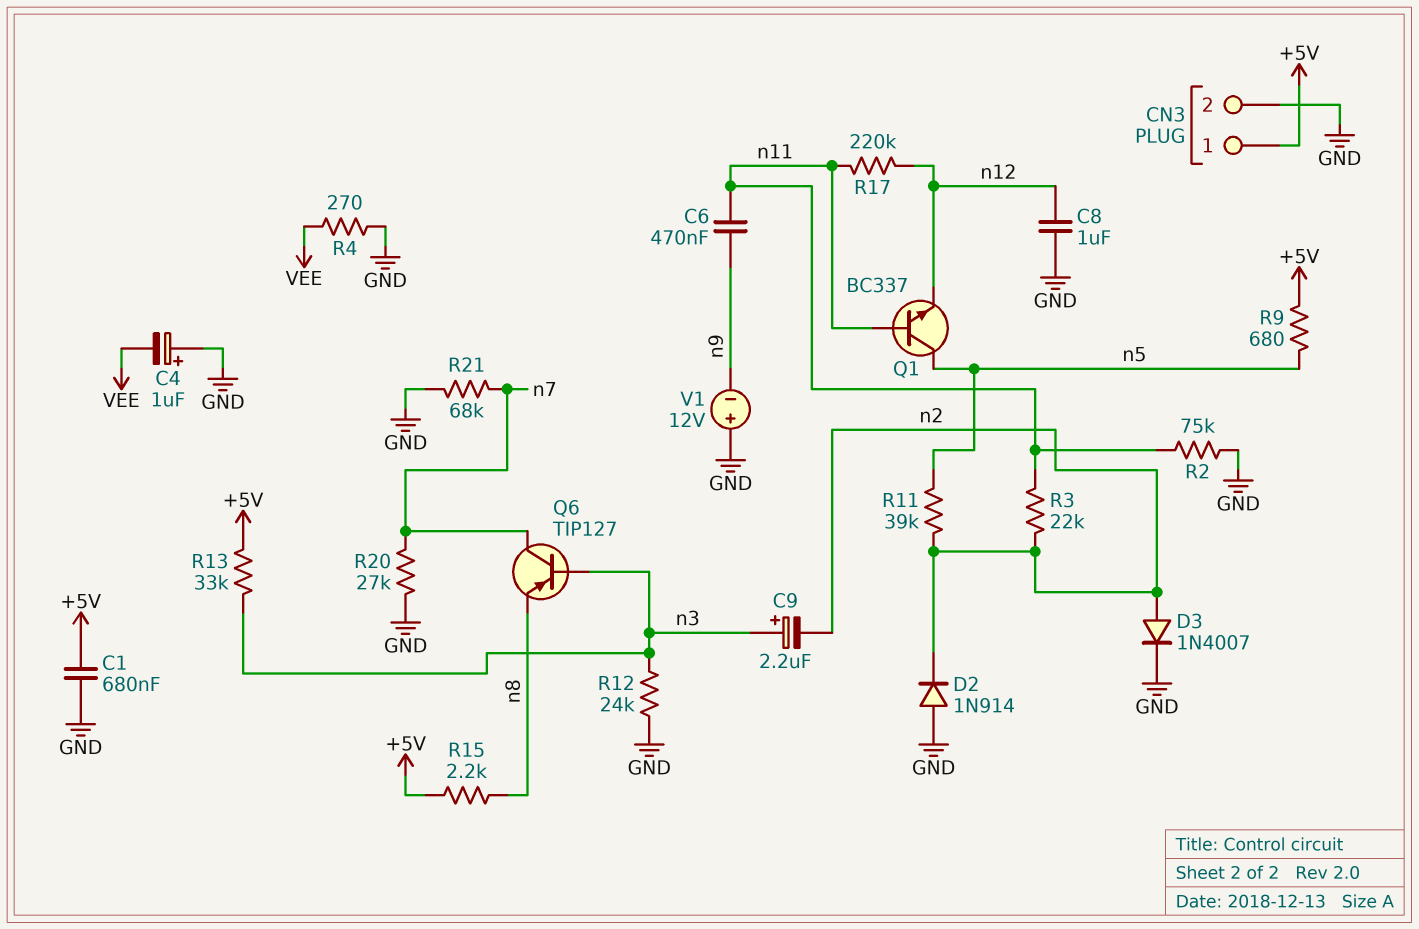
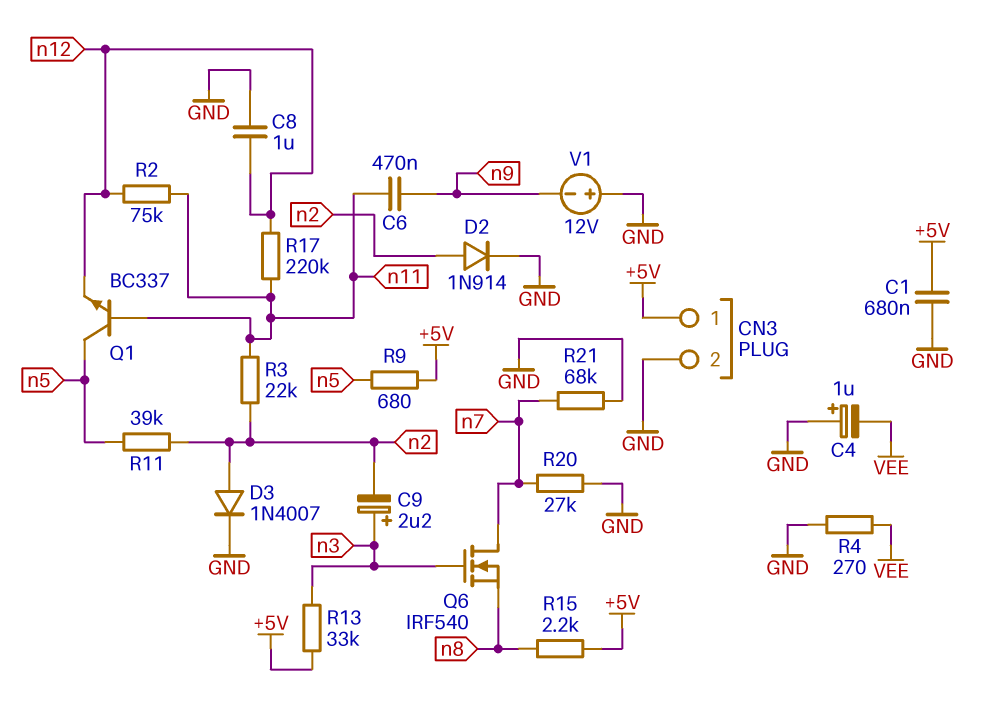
D2: diode 1N914 (A GND, K n2) -> diode 1N914 (A n2, K GND)
Q6: PNP TIP127 (B n3, C n7, E n8) -> NMOS IRF540 (G n3, D n7, S n8)
R2: 75k (GND, n11) -> 75k (n11, n12)
R12: 24k (GND, n3) -> none

